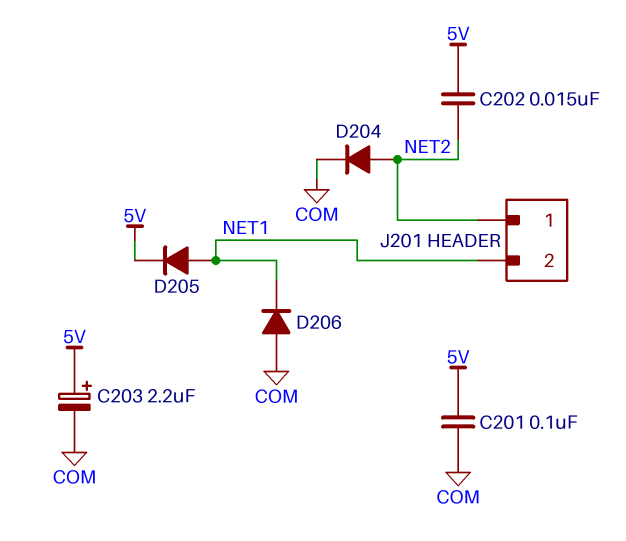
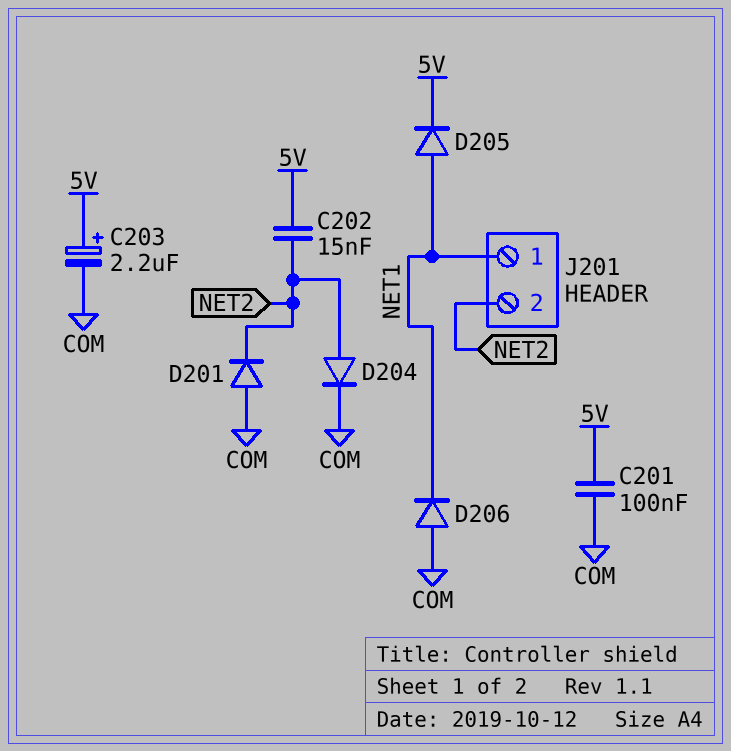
D201: none -> diode (A COM, K NET2)
J201 pin 1: NET2 -> NET1
J201 pin 2: NET1 -> NET2

